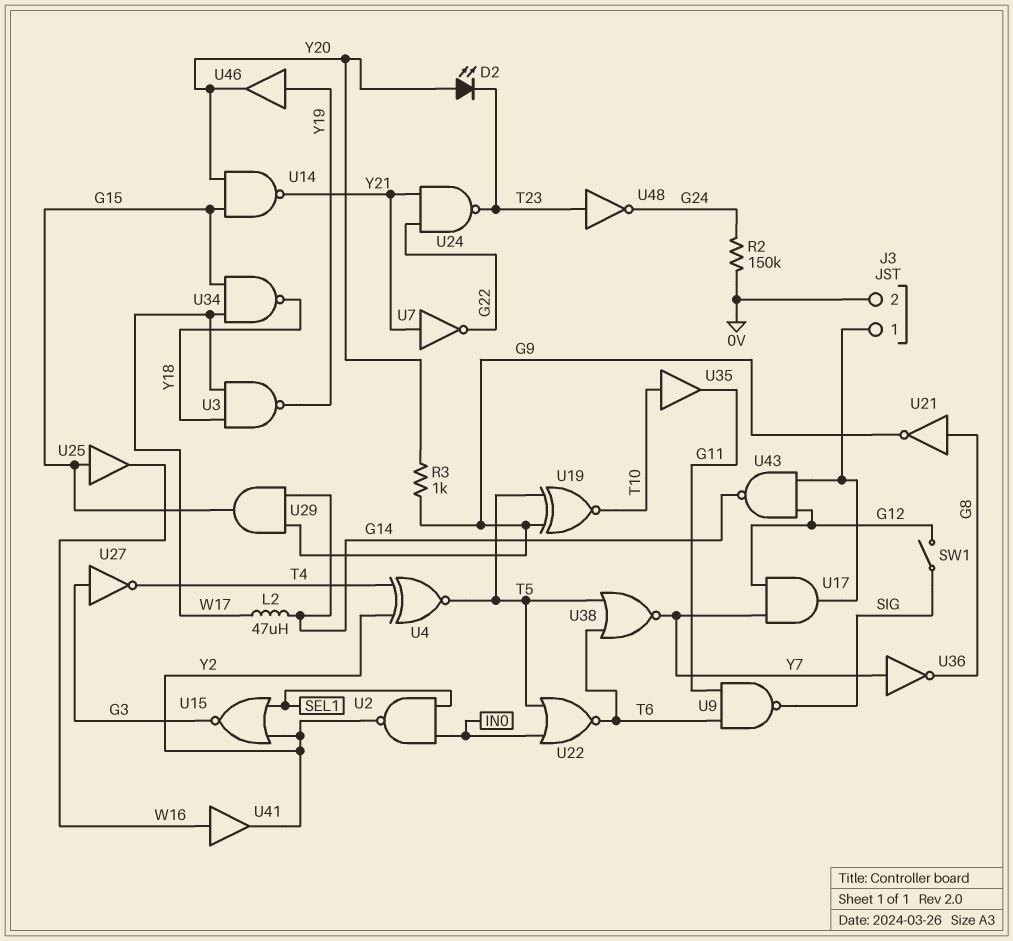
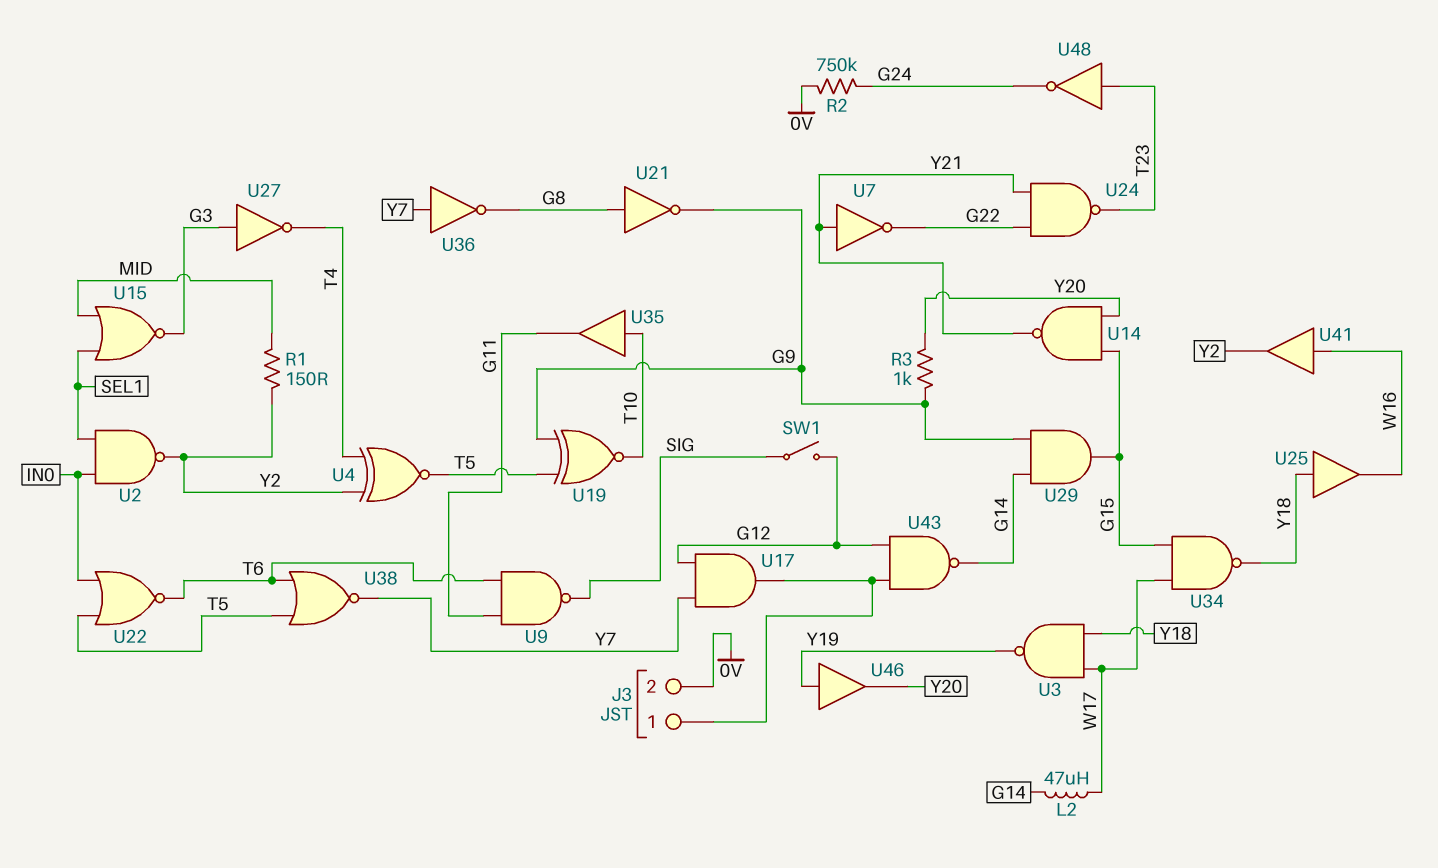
D2: LED (A Y20, K T23) -> none
R1: none -> 150 (MID, Y2)
R2: 150k (0V, G24) -> 750k (0V, G24)
U15: NOR (in SEL1, in Y2, out G3) -> NOR (in MID, in SEL1, out G3)
U25: buffer (in G15, out W16) -> buffer (in Y18, out W16)

